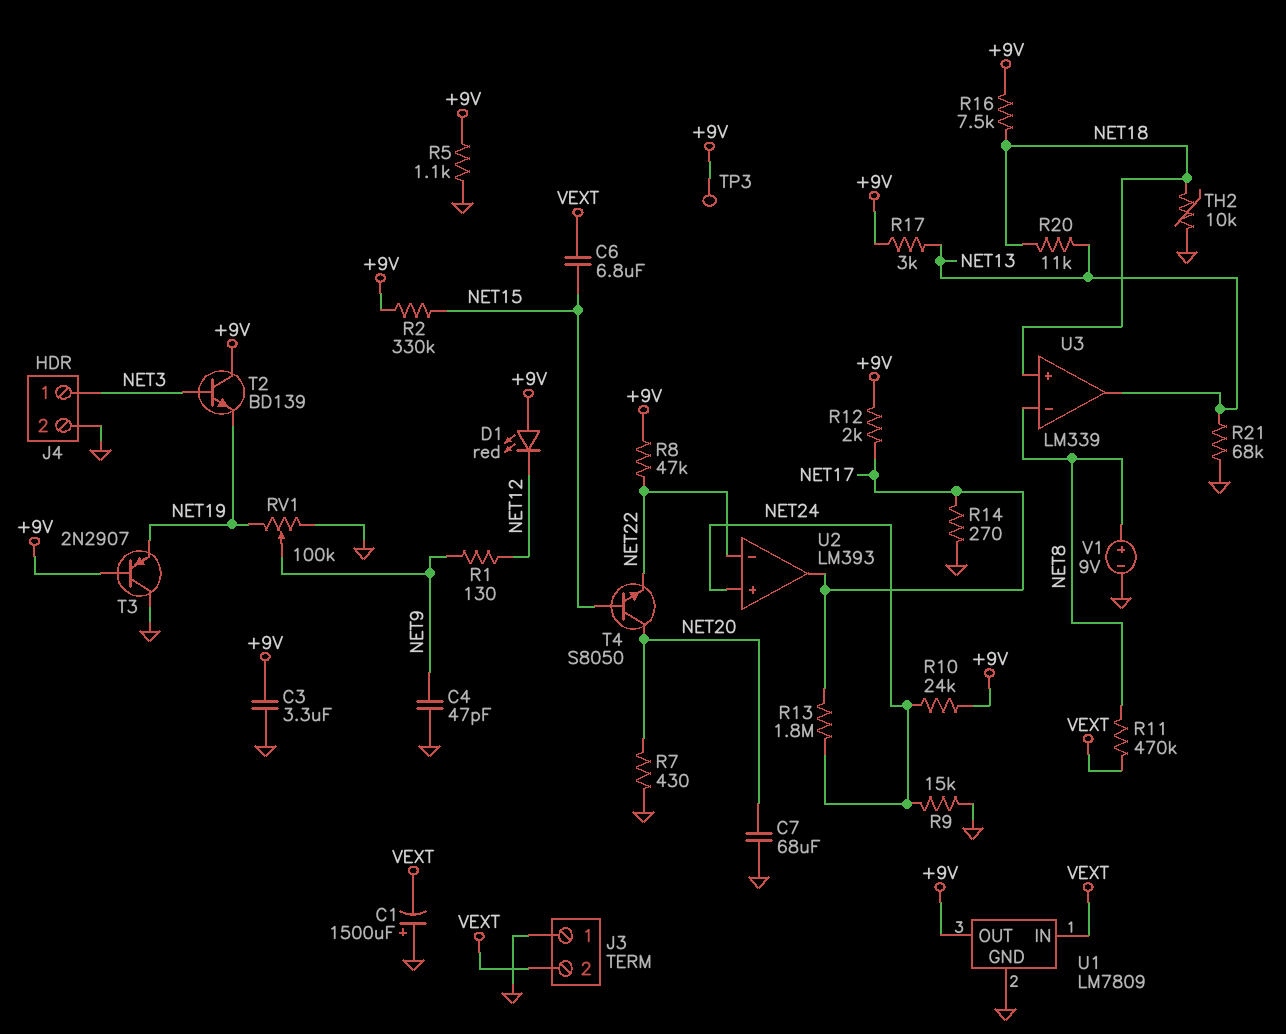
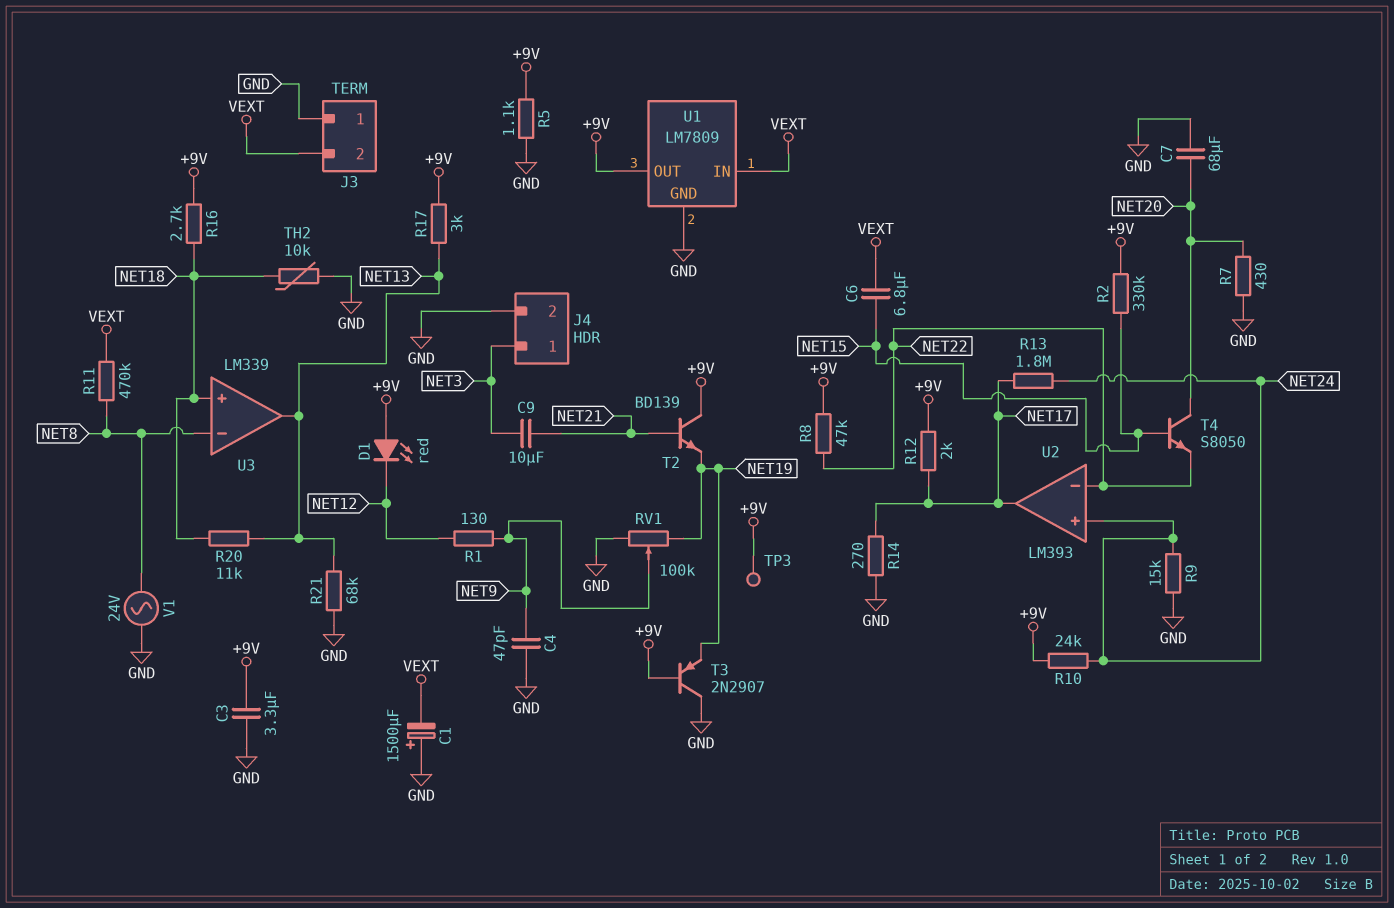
C9: none -> 10uF (NET3, NET21)
R16: 7.5k (+9V, NET18) -> 2.7k (+9V, NET18)
T2: NPN BD139 (B NET3, C +9V, E NET19) -> NPN BD139 (B NET21, C +9V, E NET19)
V1: 9V (plus NET8, minus GND) -> AC 24V (GND, NET8)

